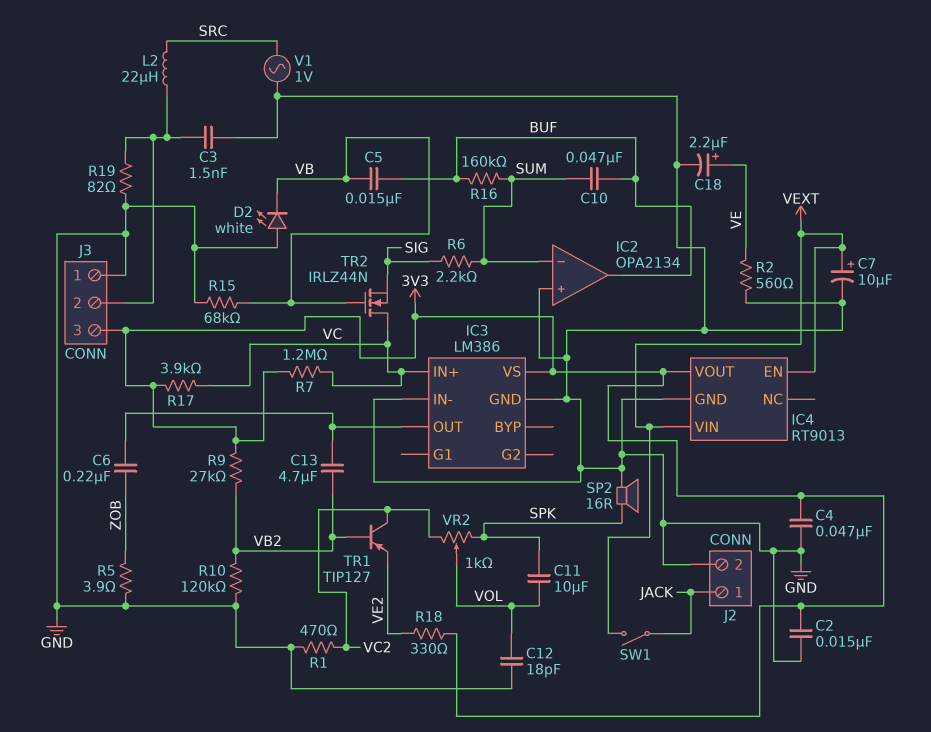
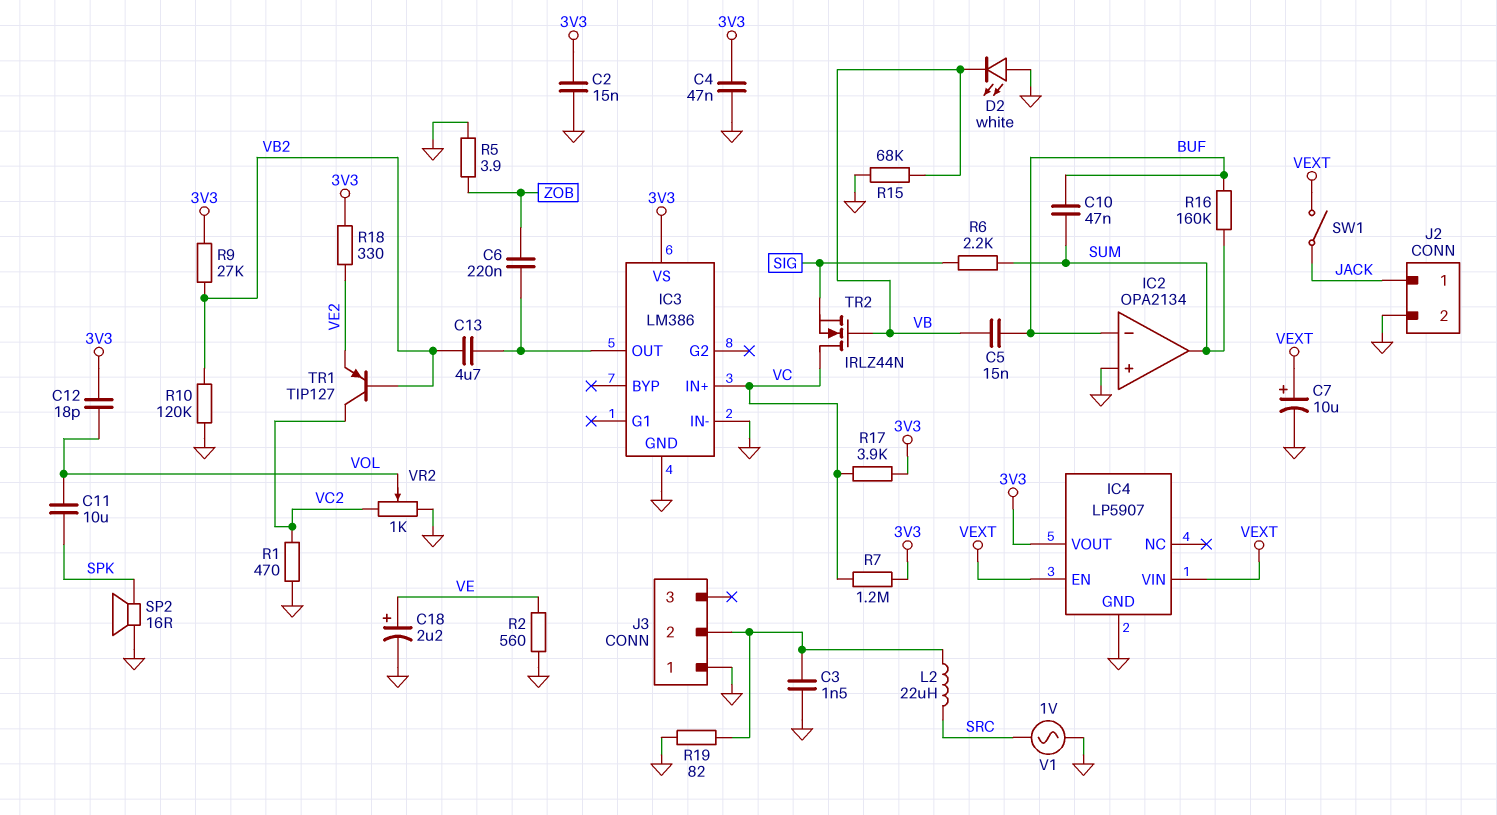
C12: 18pF (GND, VOL) -> 18pF (3V3, VOL)
IC2 pin in-: SUM -> BUF
IC2 pin out: BUF -> SUM
IC4: RT9013 -> LP5907
J3 pin 3: 3V3 -> none
VR2: 1k (SPK, VC2, wiper VOL) -> 1k (GND, VC2, wiper VOL)

